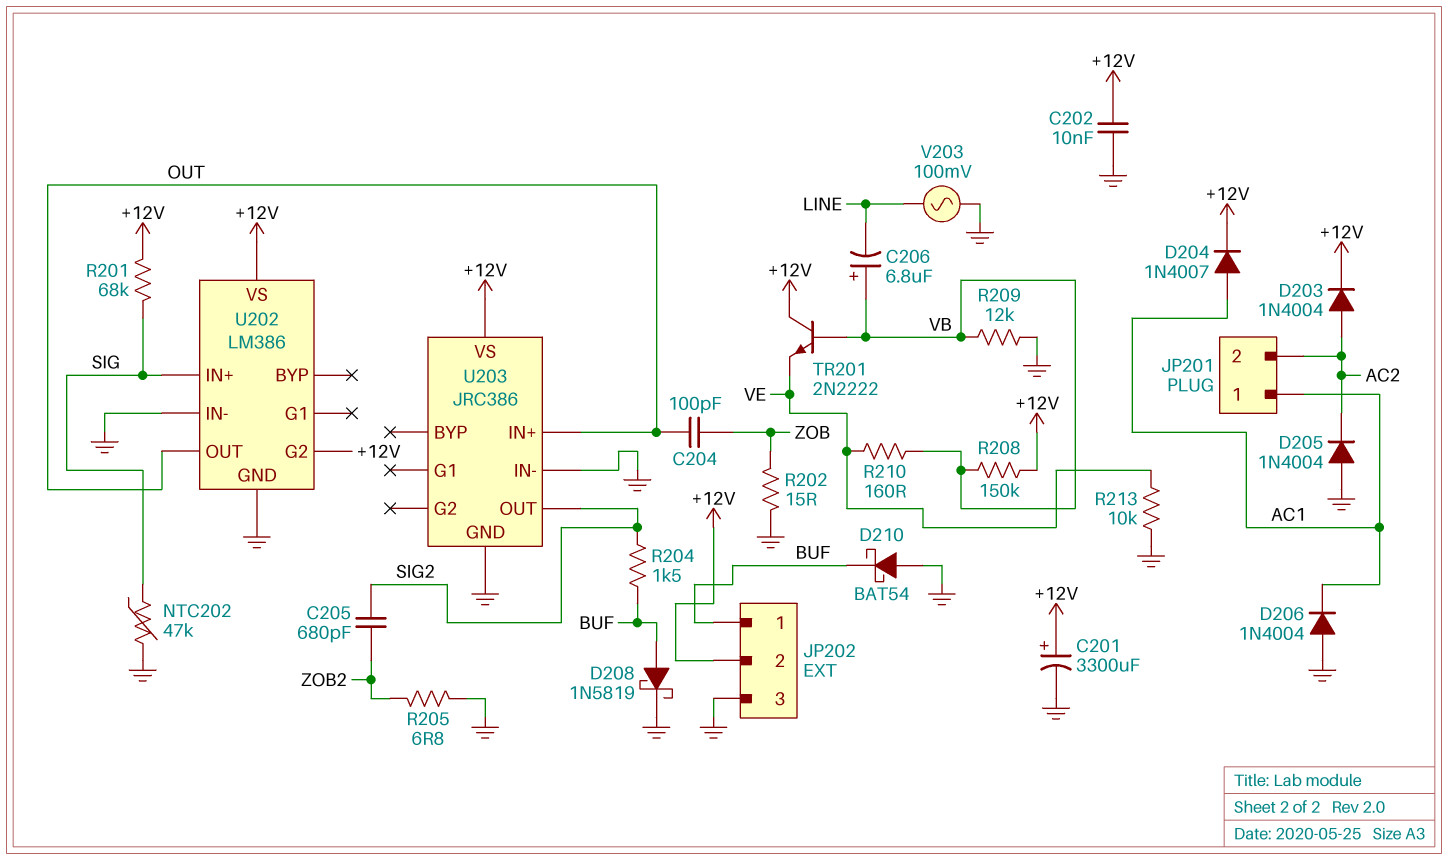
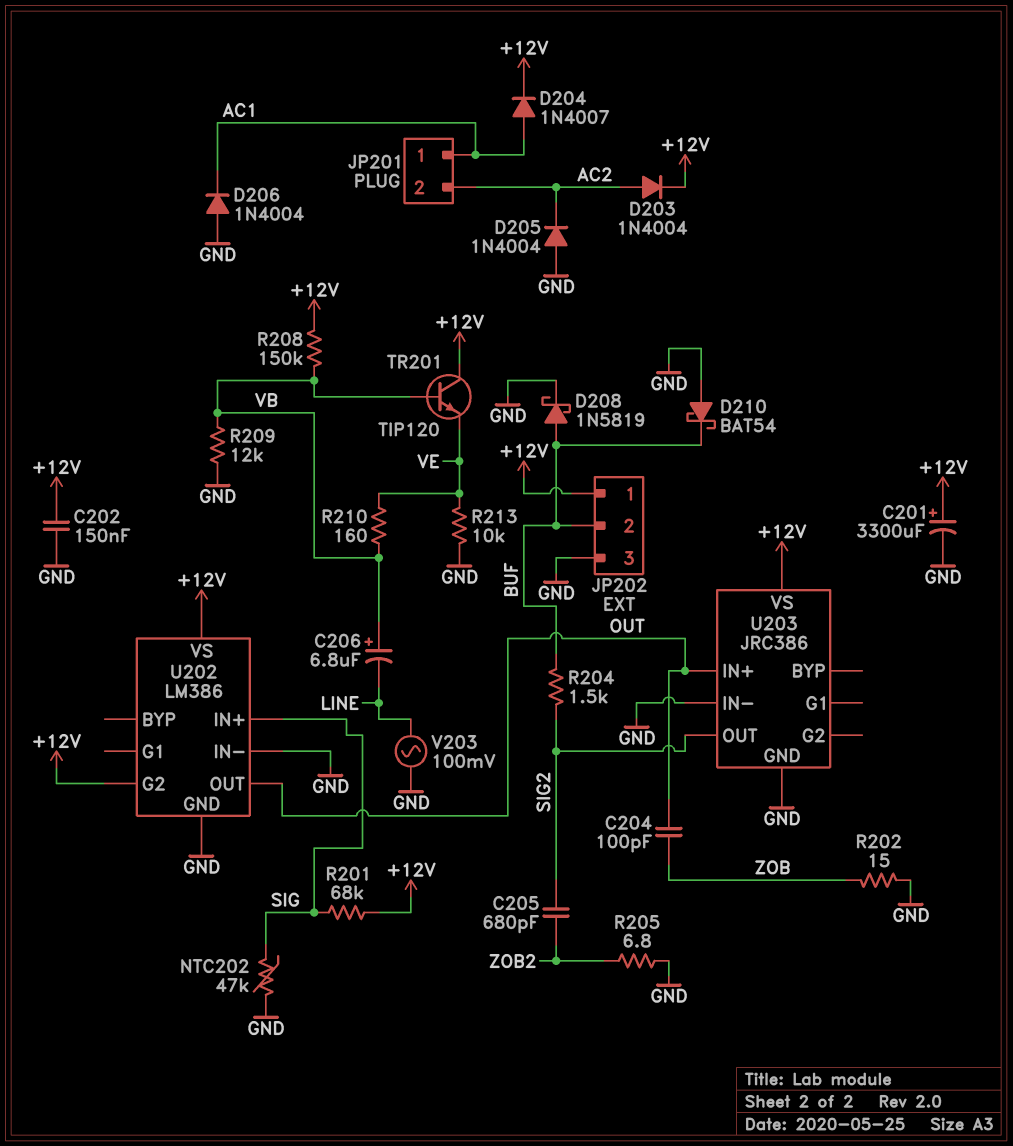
C202: 10nF (+12V, GND) -> 150nF (+12V, GND)
JP202 pin 1: BUF -> +12V
JP202 pin 2: +12V -> BUF
TR201: NPN 2N2222 (B VB, C +12V, E VE) -> NPN TIP120 (B VB, C +12V, E VE)

